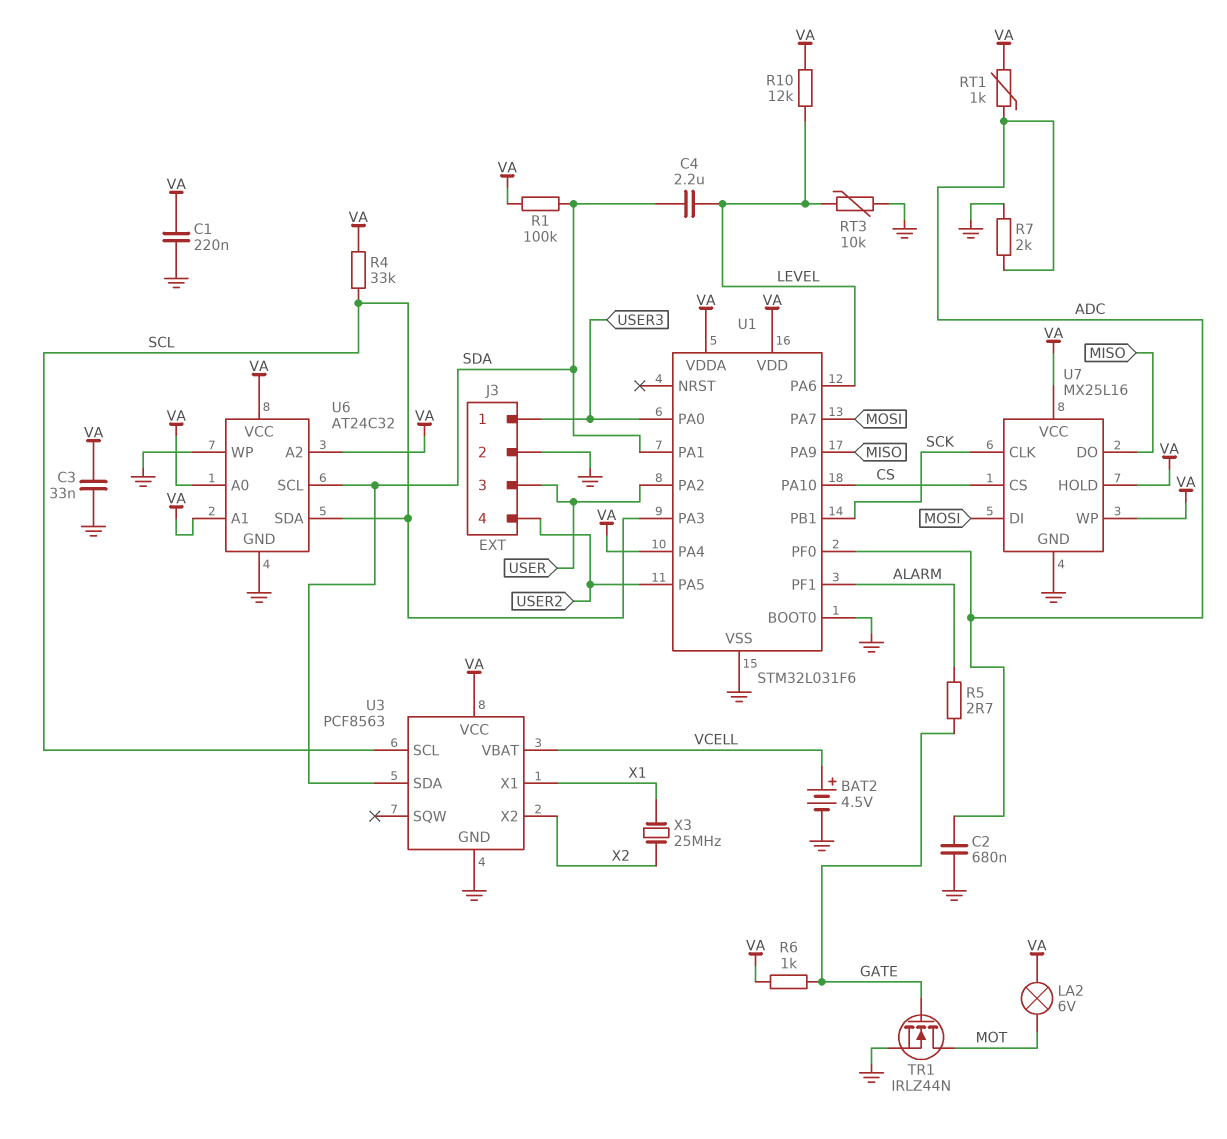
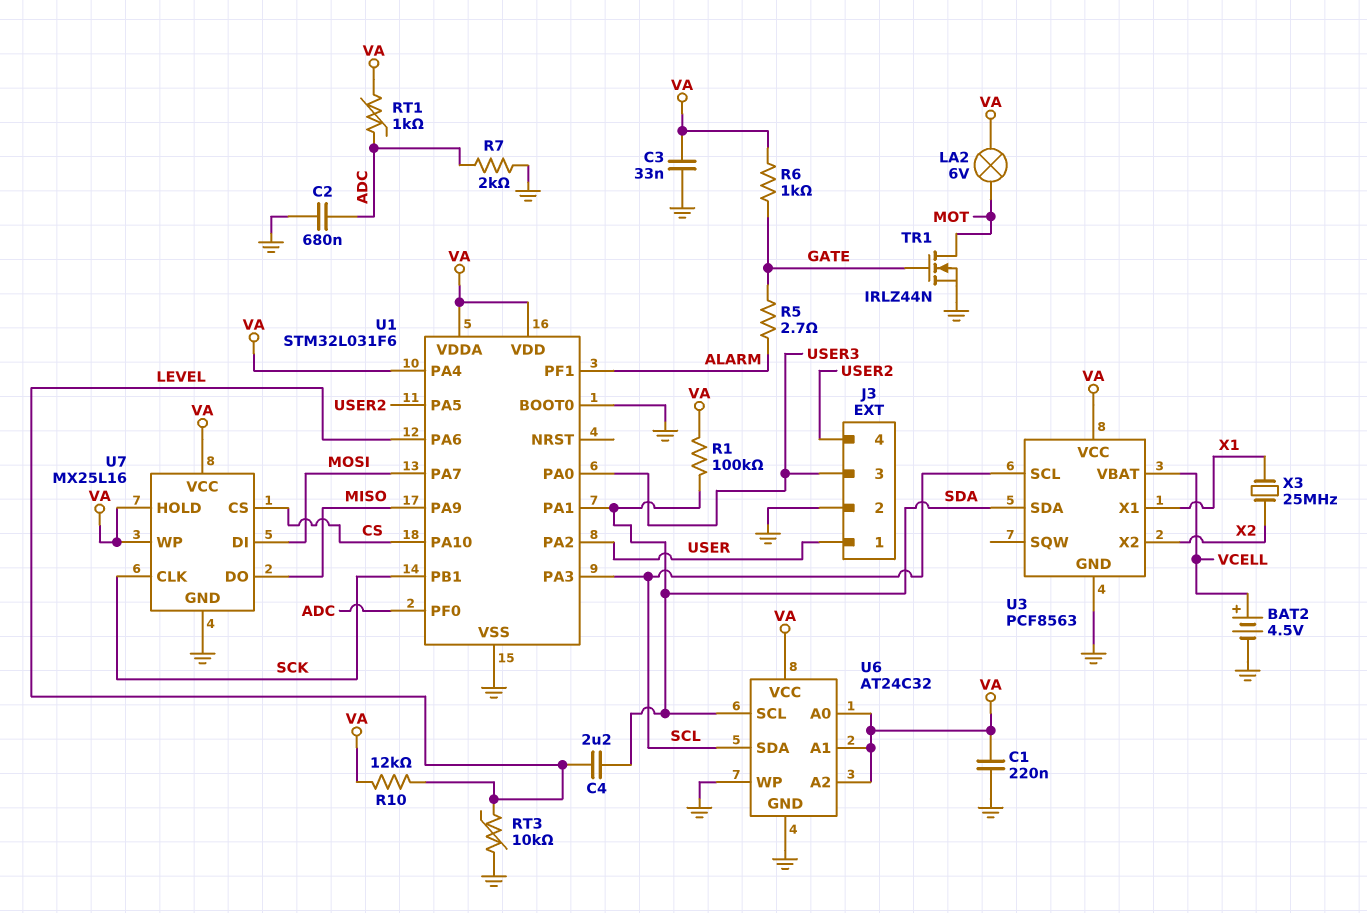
J3 pin 1: USER3 -> USER
J3 pin 3: USER -> USER3
R4: 33k (SCL, VA) -> none

